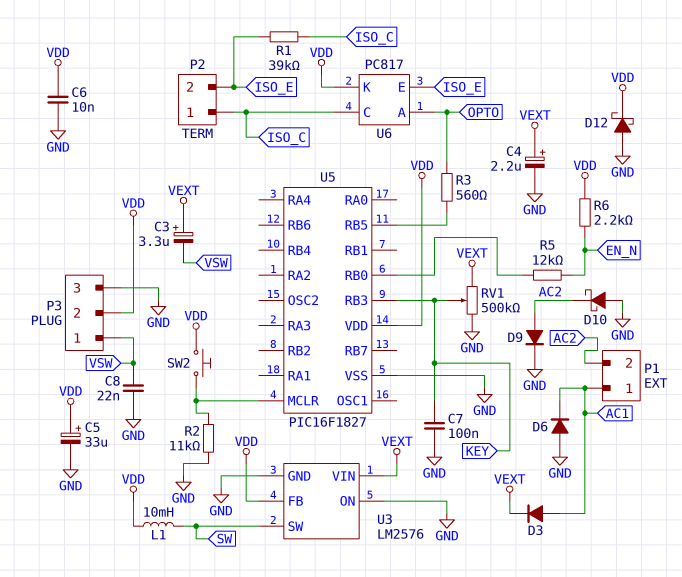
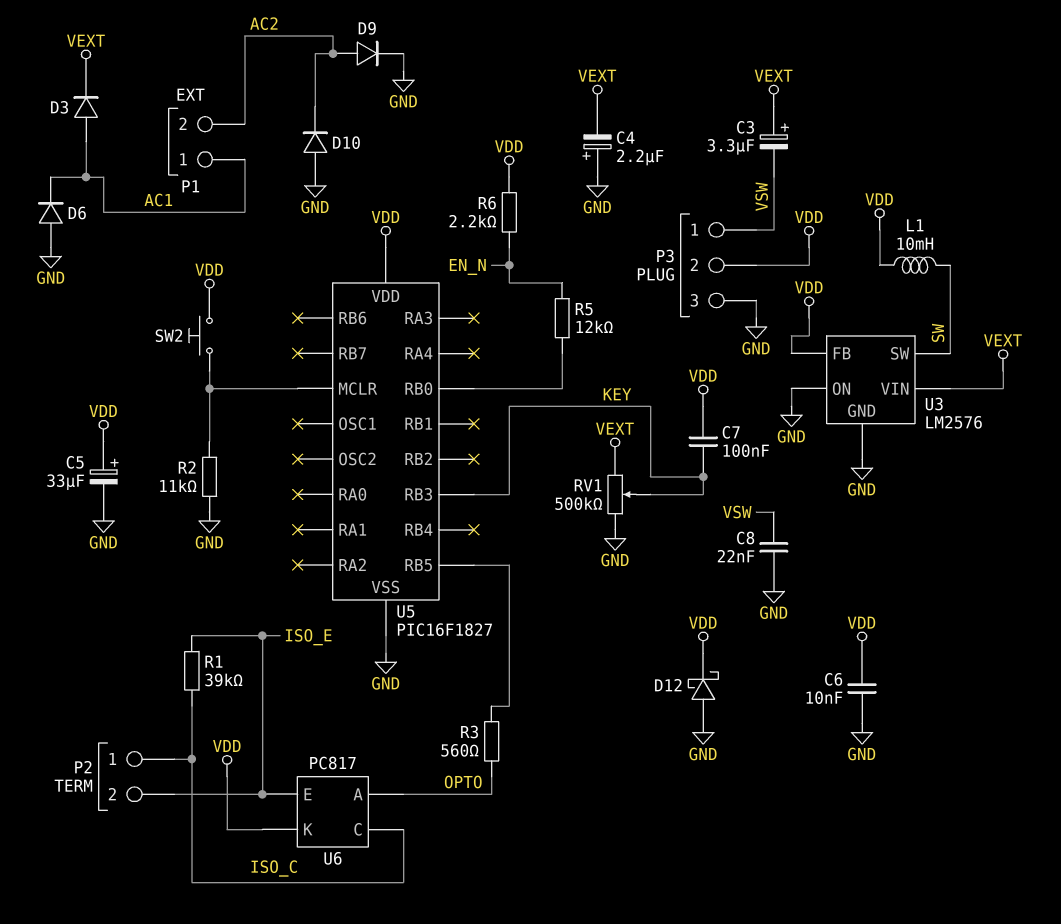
C4: 2.2uF (plus VEXT, minus GND) -> 2.2uF (plus GND, minus VEXT)
C7: 100nF (GND, KEY) -> 100nF (KEY, VDD)
D10: schottky (A GND, K AC2) -> diode (A GND, K AC2)

